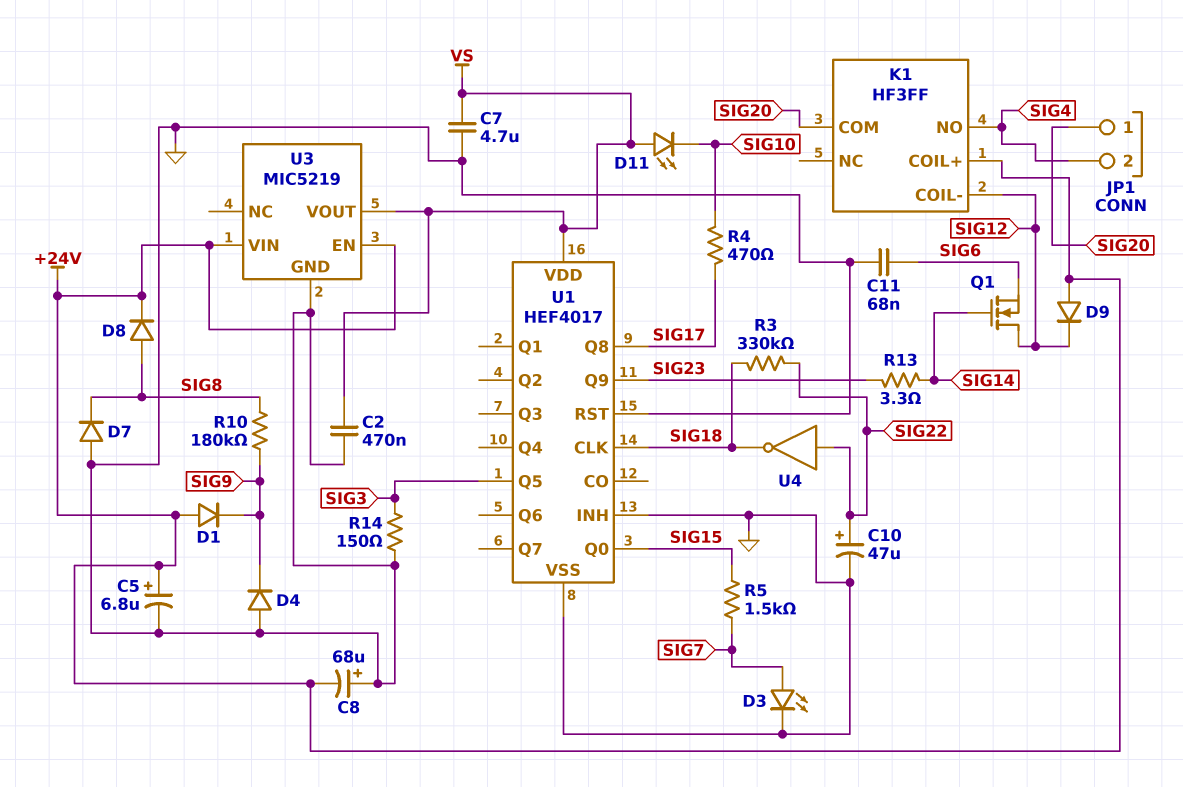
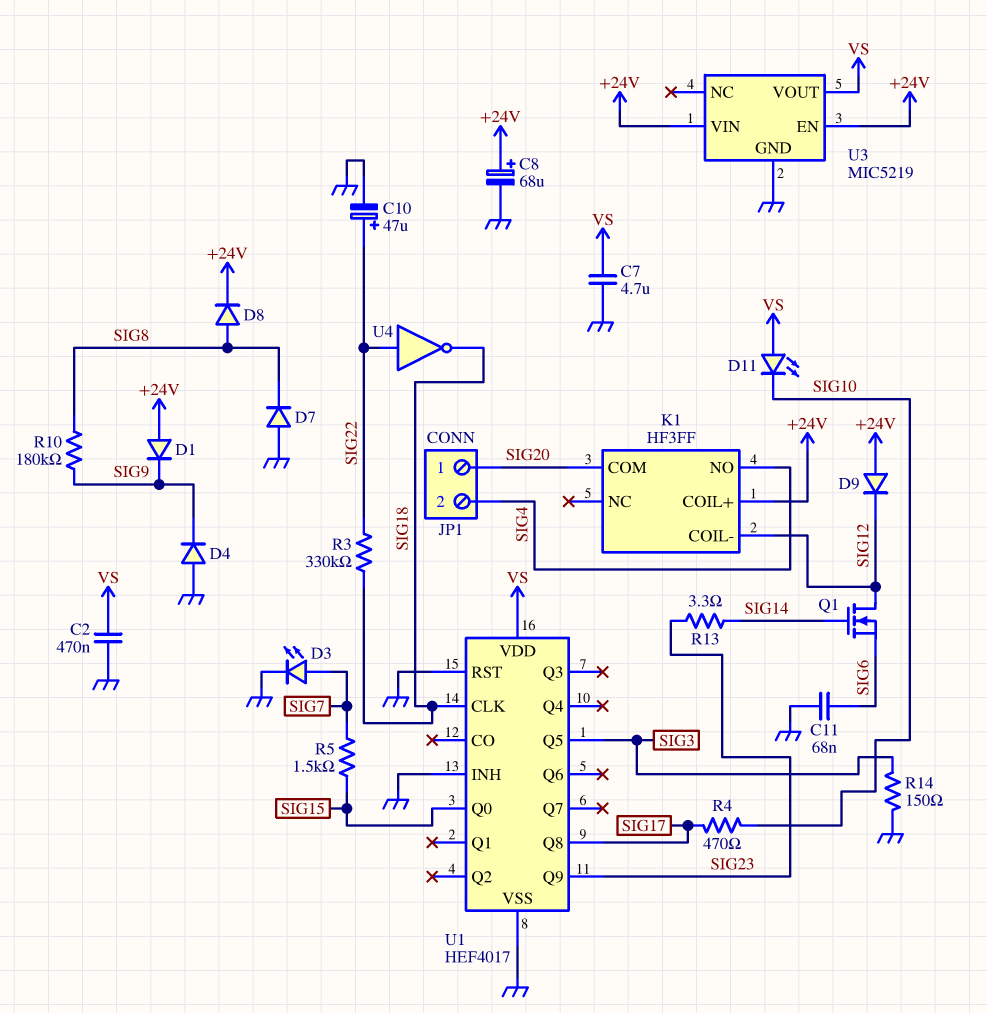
C5: 6.8uF (plus +24V, minus GND) -> none
C8: 68uF (plus GND, minus +24V) -> 68uF (plus +24V, minus GND)

